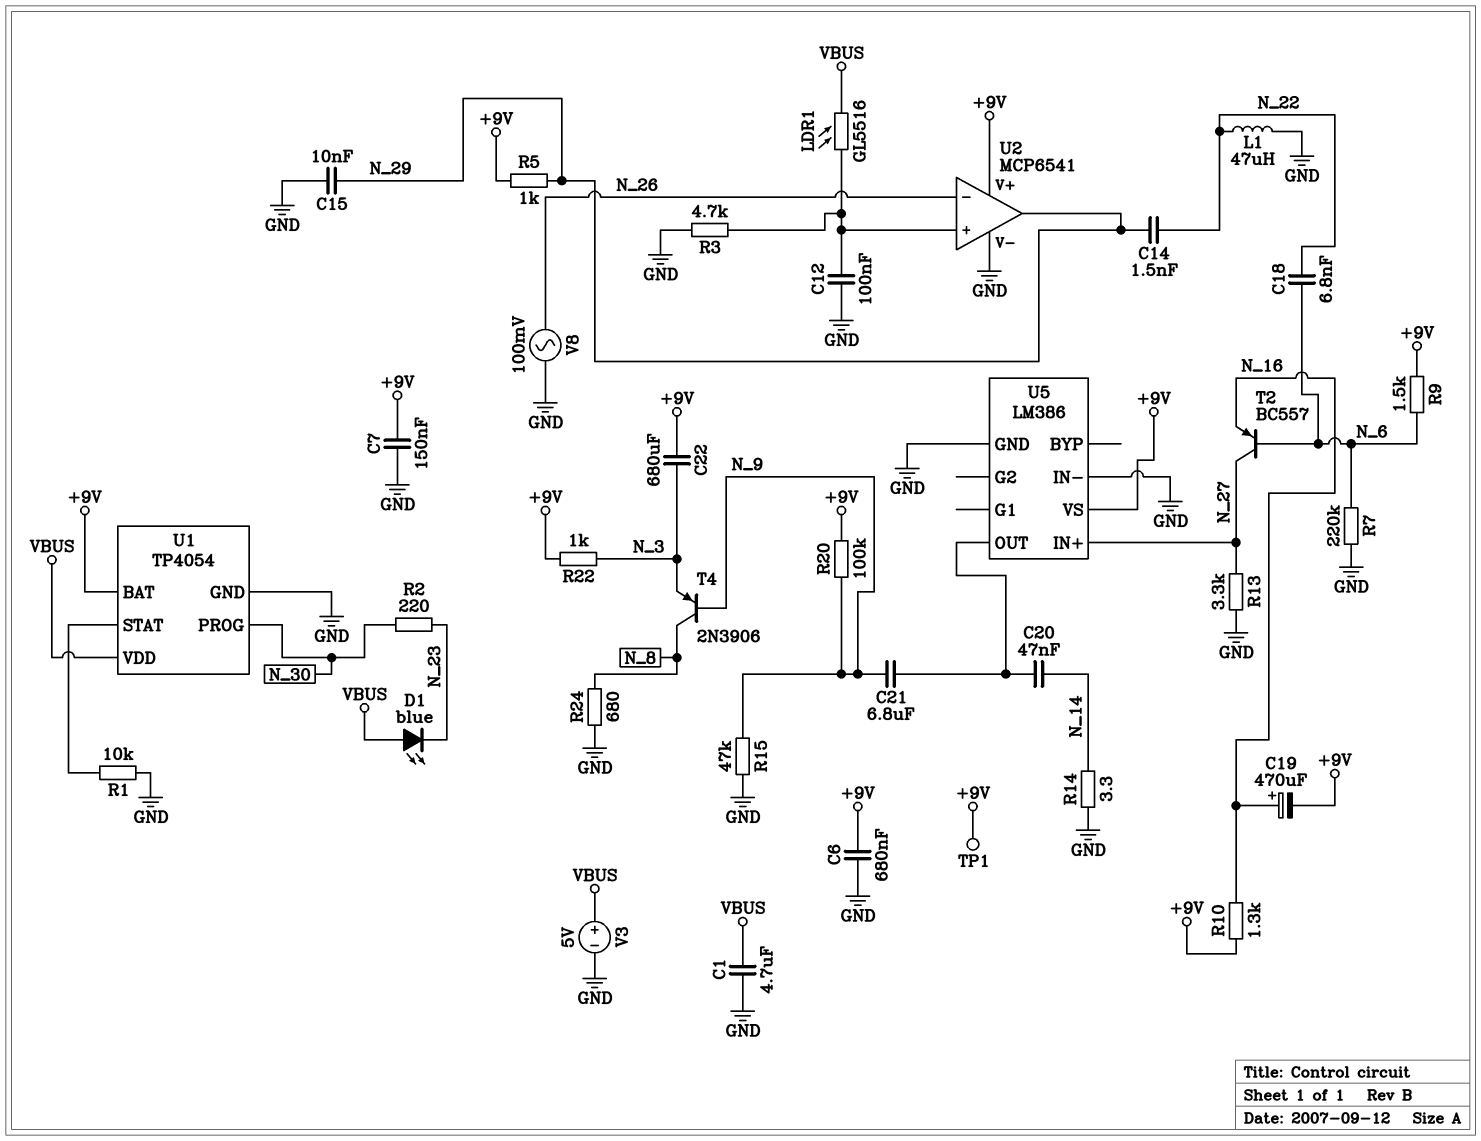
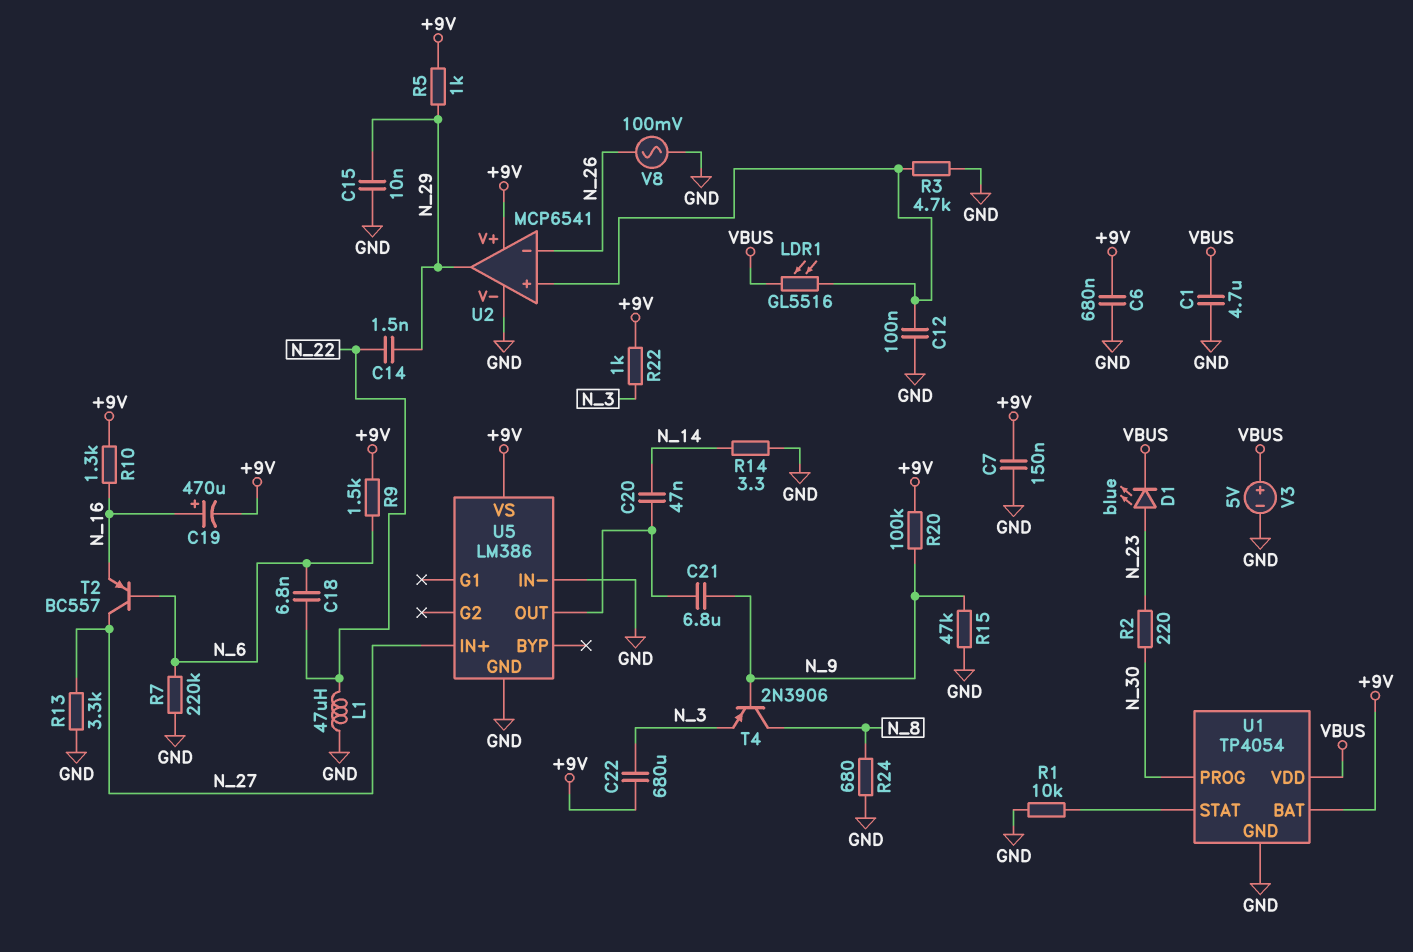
D1: LED blue (A VBUS, K N_23) -> LED blue (A N_23, K VBUS)
TP1: test point (+9V) -> none

